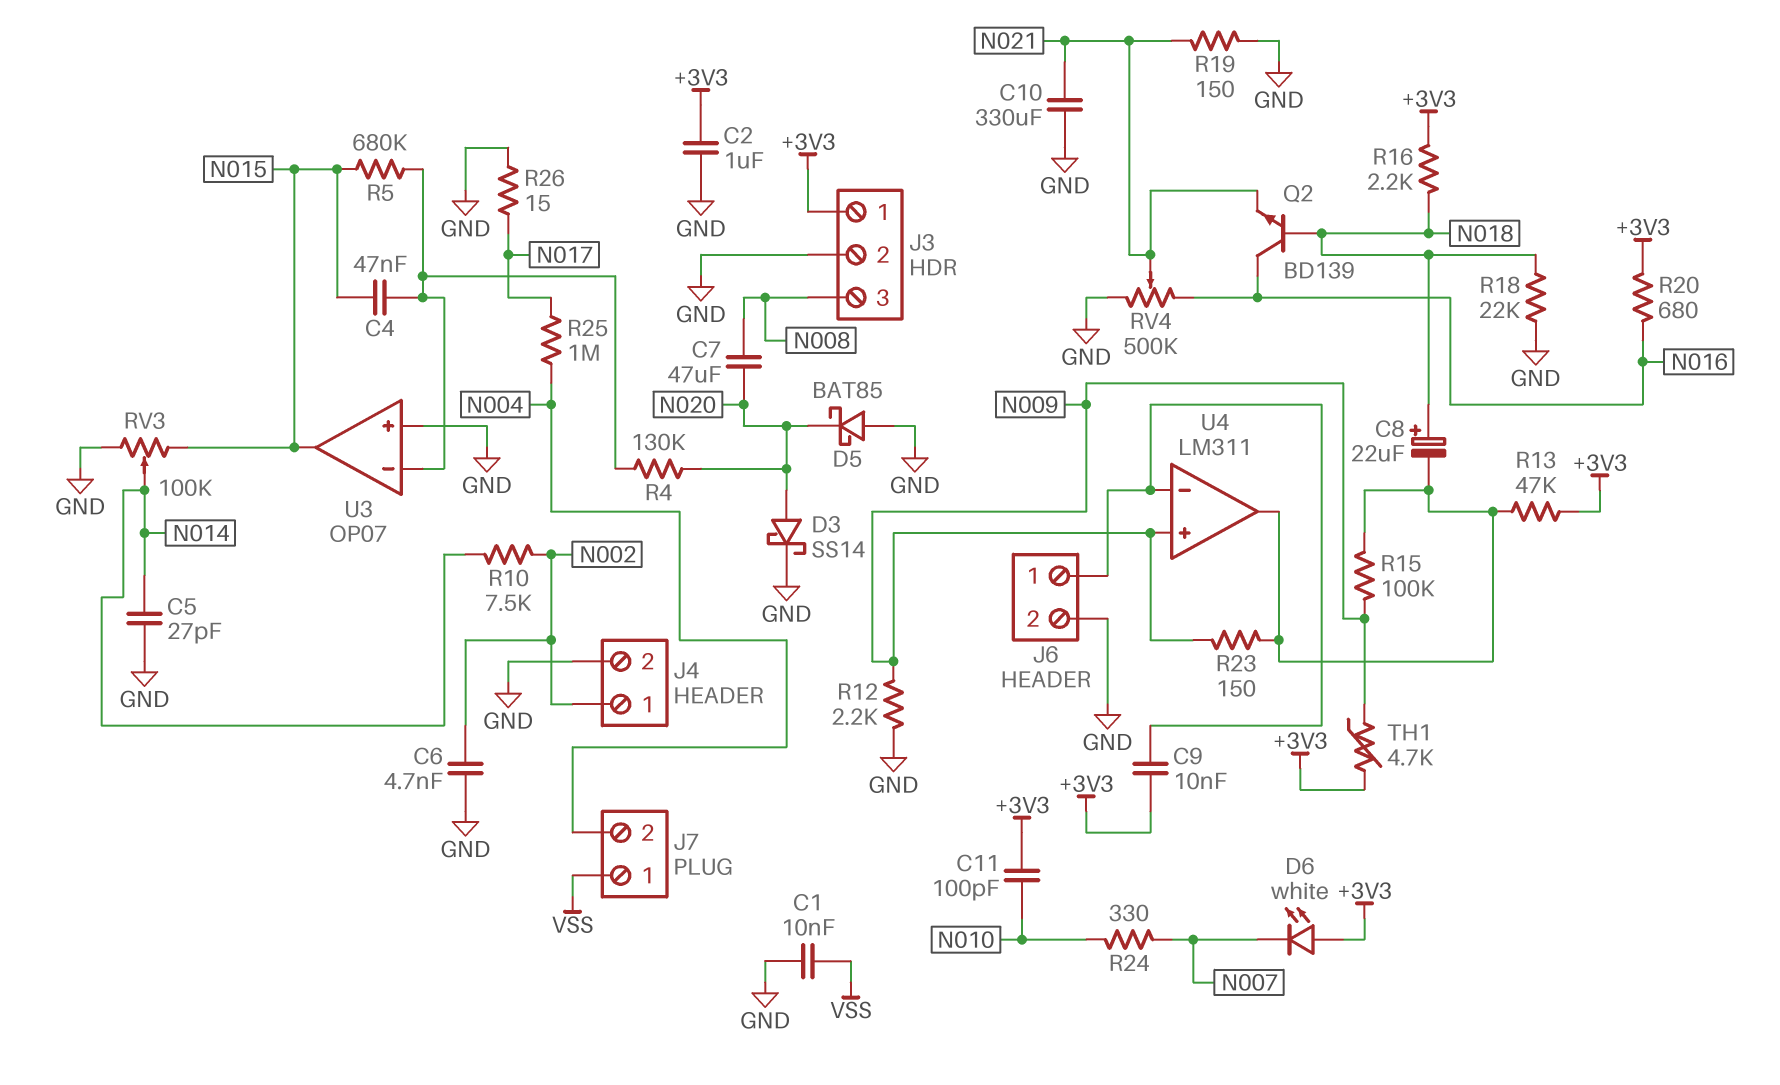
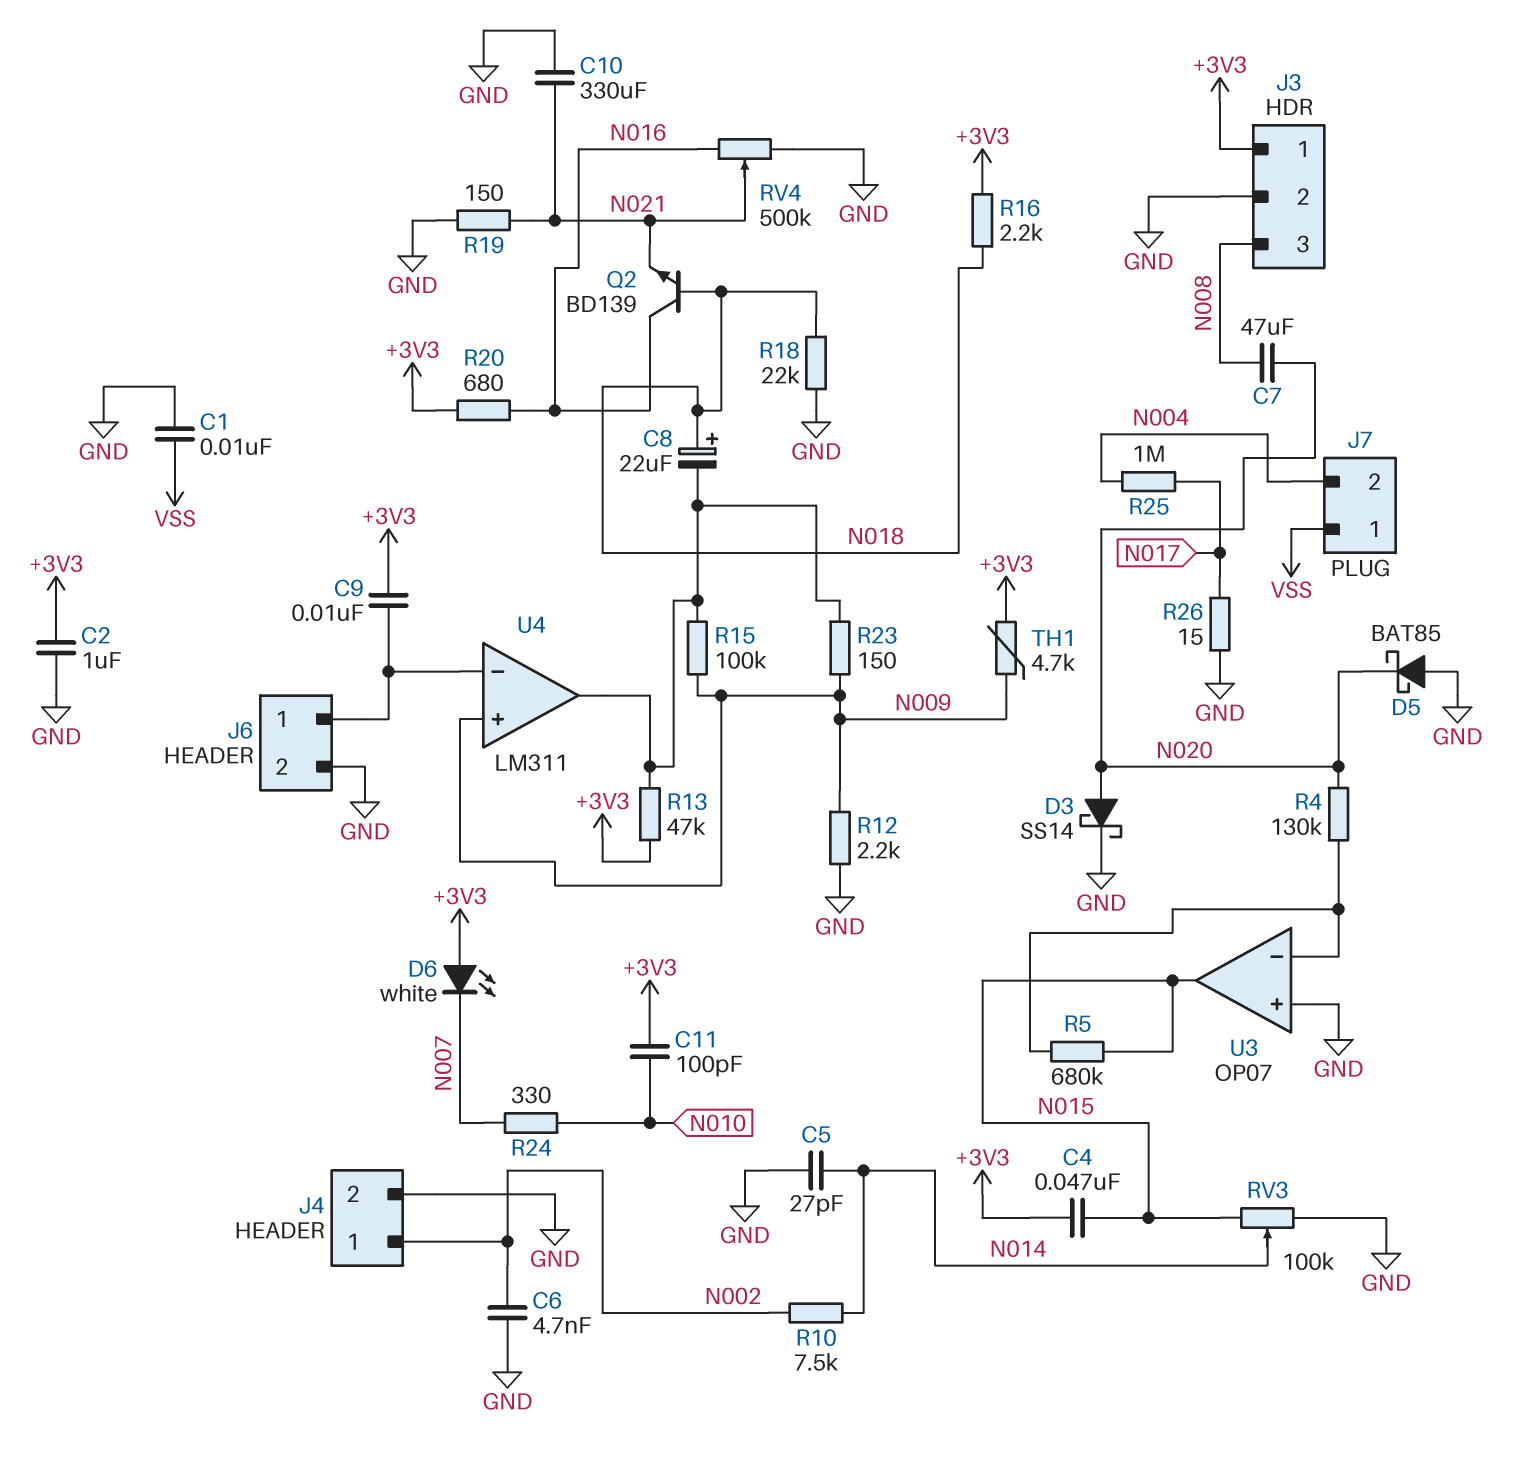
C4: 47nF (N015, U3/in-) -> 47nF (+3V3, N015)

